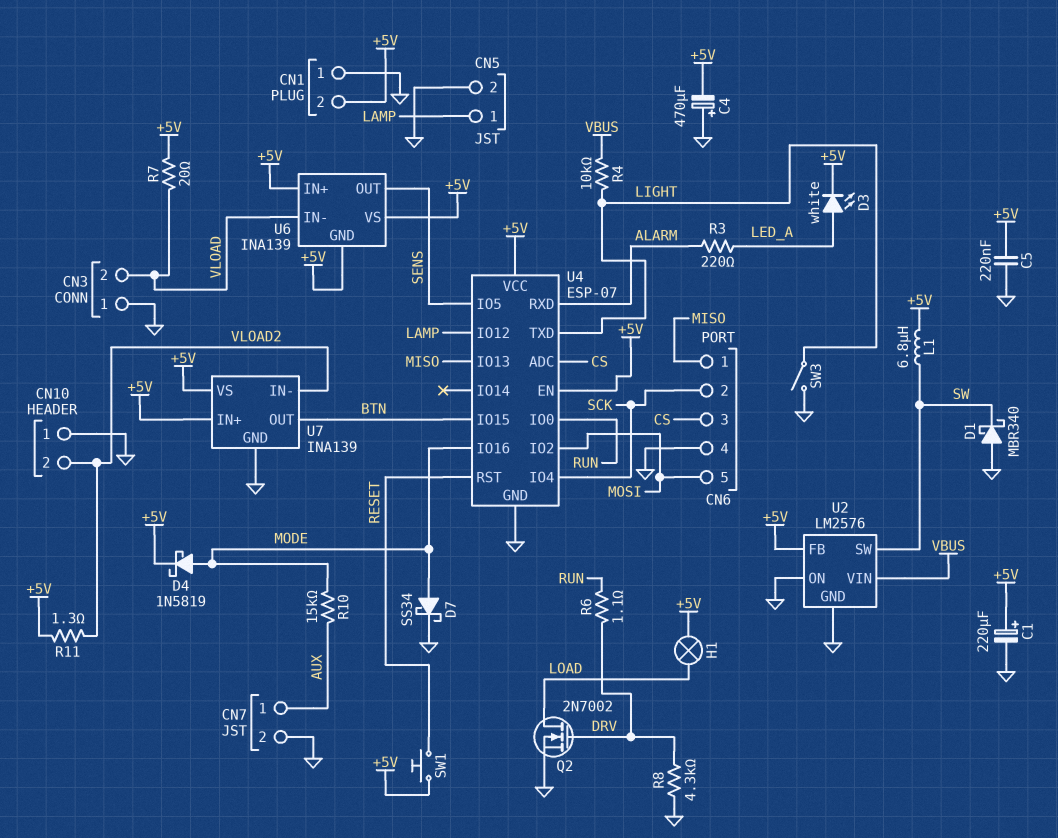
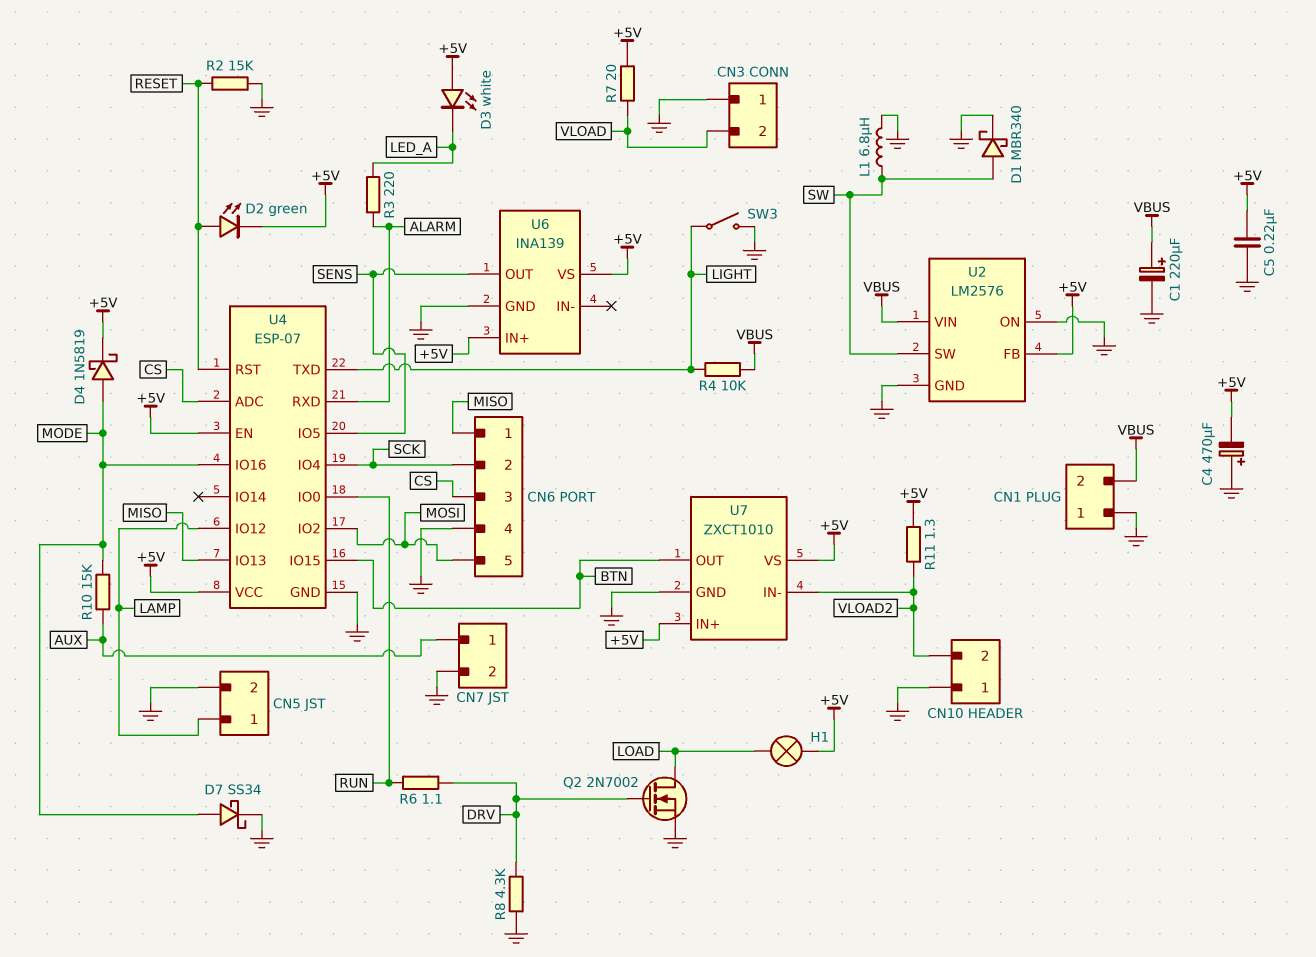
C1: 220uF (plus +5V, minus GND) -> 220uF (plus VBUS, minus GND)
CN1 pin 2: +5V -> VBUS
D1: schottky MBR340 (A GND, K SW) -> schottky MBR340 (A SW, K GND)
D2: none -> LED green (A RESET, K +5V)
D3: LED white (A LED_A, K +5V) -> LED white (A +5V, K LED_A)
L1: 6.8uH (+5V, SW) -> 6.8uH (GND, SW)
R2: none -> 15k (GND, RESET)
SW1: button (+5V, RESET) -> none
U6 pin GND: +5V -> GND
U6 pin IN-: VLOAD -> none
U7: INA139 -> ZXCT1010

